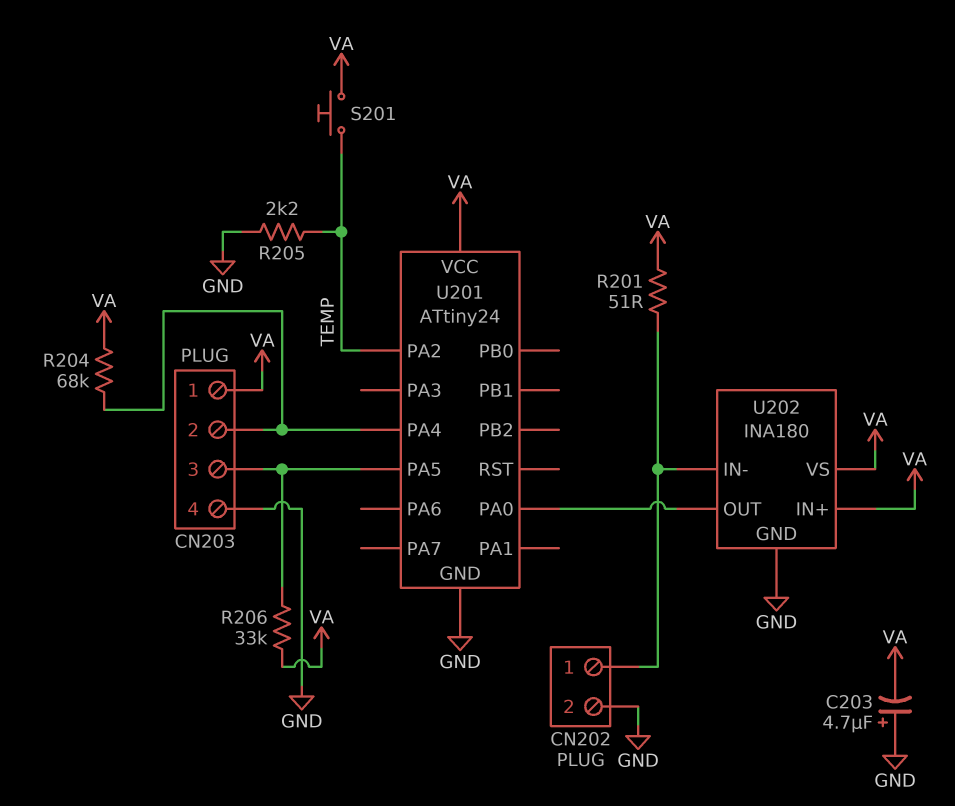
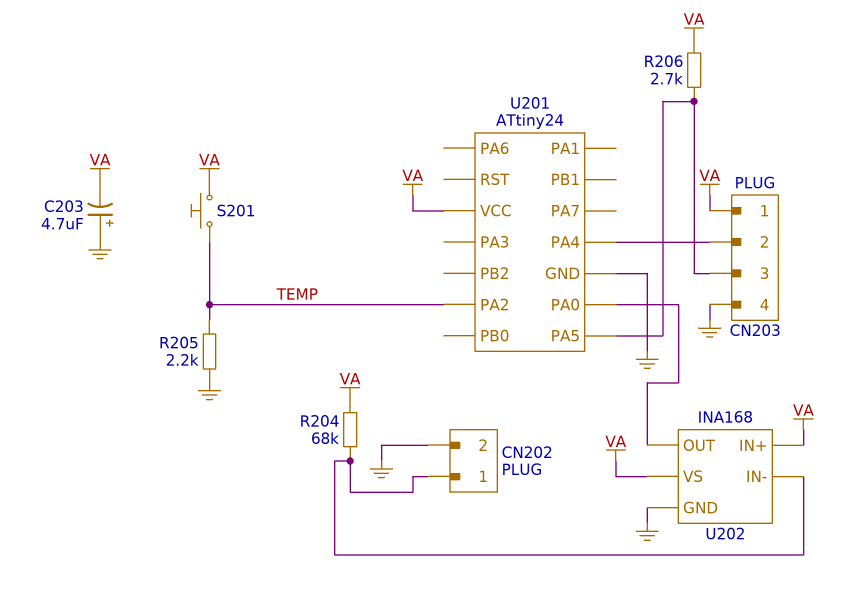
R201: 51 (CN202/1, VA) -> none
R204: 68k (CN203/2, VA) -> 68k (CN202/1, VA)
R206: 33k (CN203/3, VA) -> 2.7k (CN203/3, VA)
U202: INA180 -> INA168

